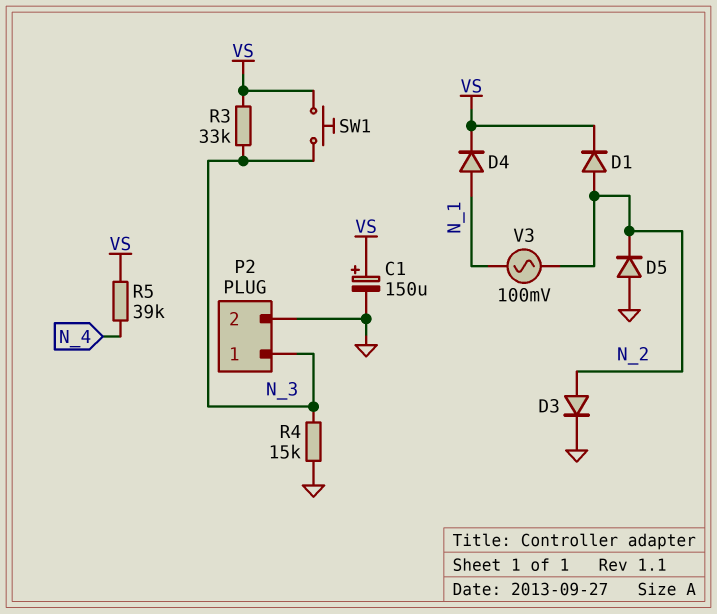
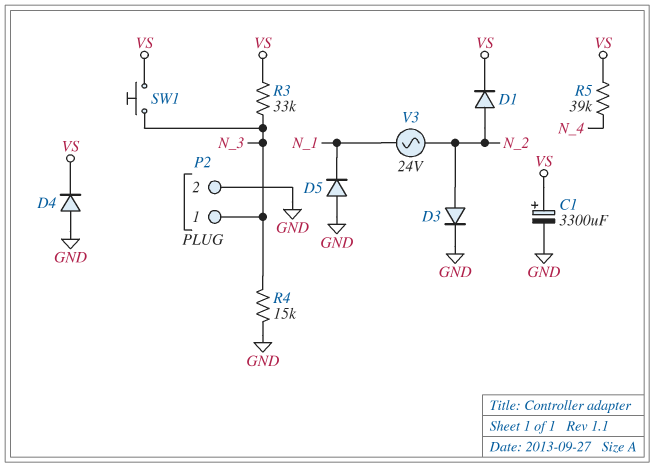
C1: 150uF (plus VS, minus GND) -> 3300uF (plus VS, minus GND)
D4: diode (A N_1, K VS) -> diode (A GND, K VS)
D5: diode (A GND, K N_2) -> diode (A GND, K N_1)
V3: AC 100mV (N_1, N_2) -> AC 24V (N_1, N_2)

